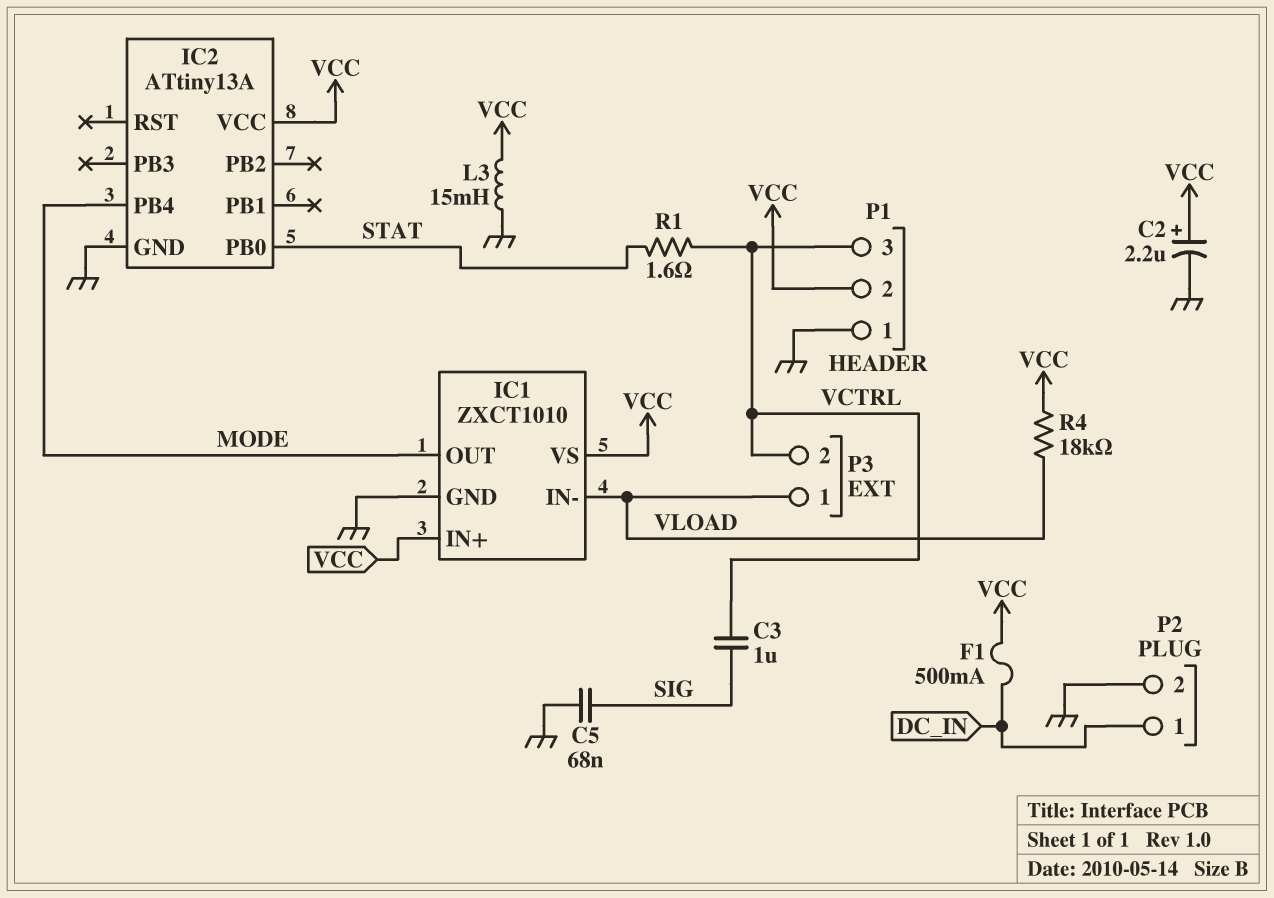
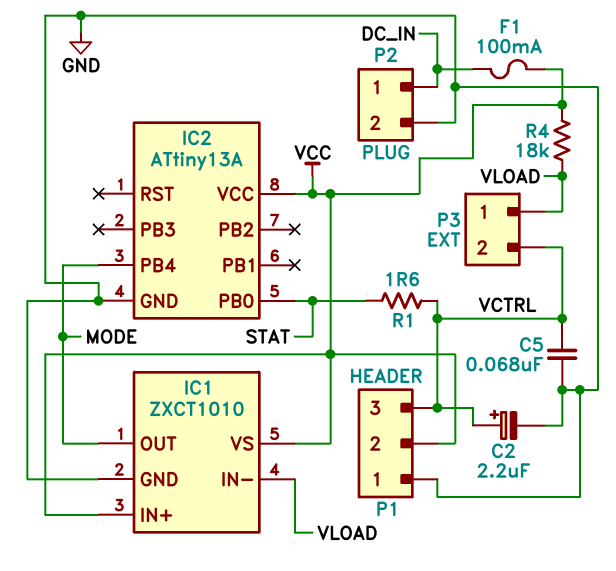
C2: 2.2uF (plus VCC, minus GND) -> 2.2uF (plus VCTRL, minus GND)
C3: 1uF (SIG, VCTRL) -> none
C5: 68nF (GND, SIG) -> 68nF (GND, VCTRL)
F1: 500mA (DC_IN, VCC) -> 100mA (DC_IN, VCC)
L3: 15mH (GND, VCC) -> none

